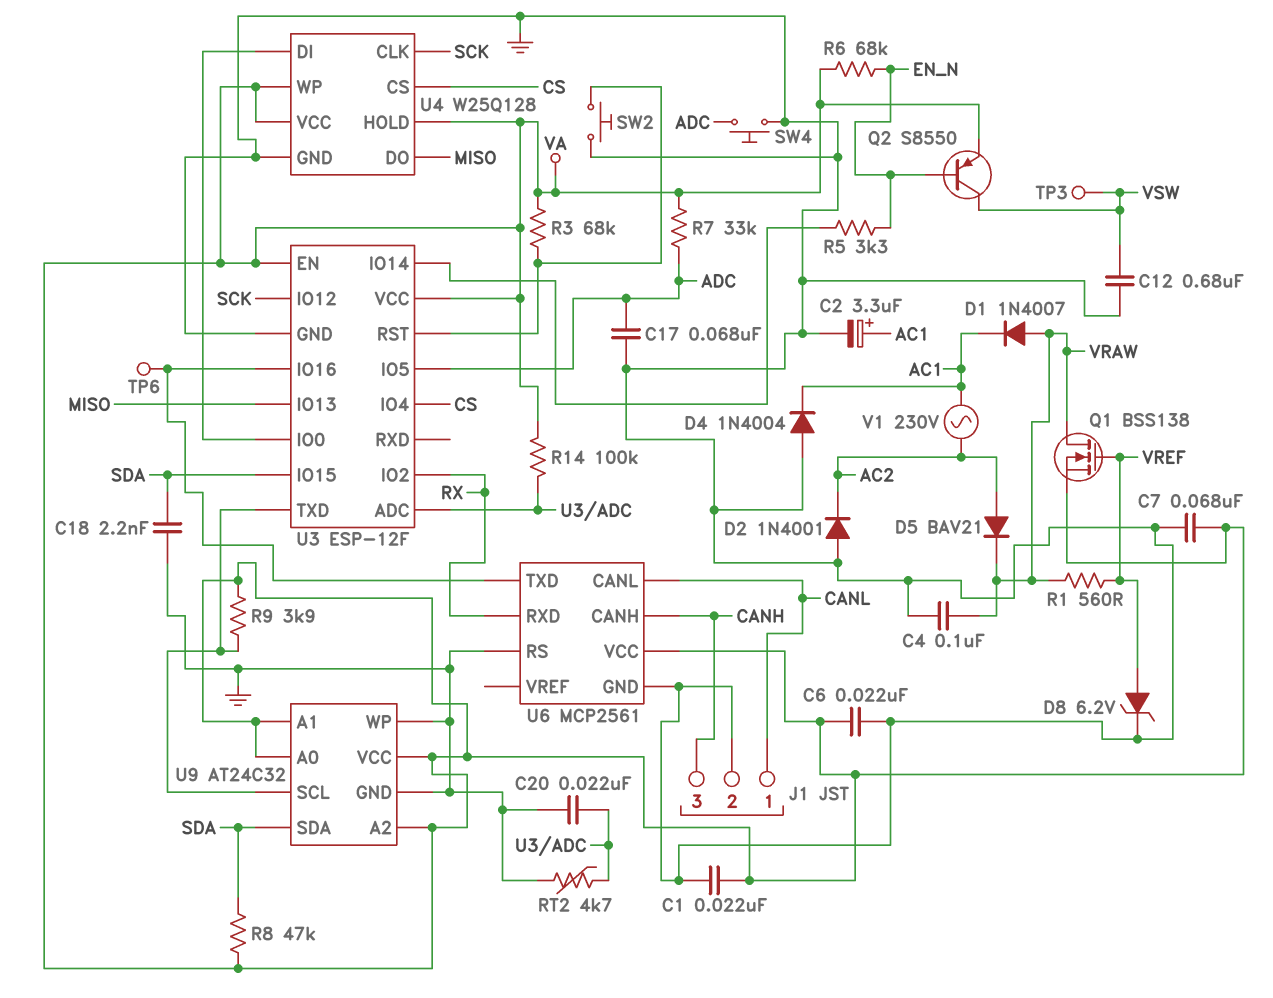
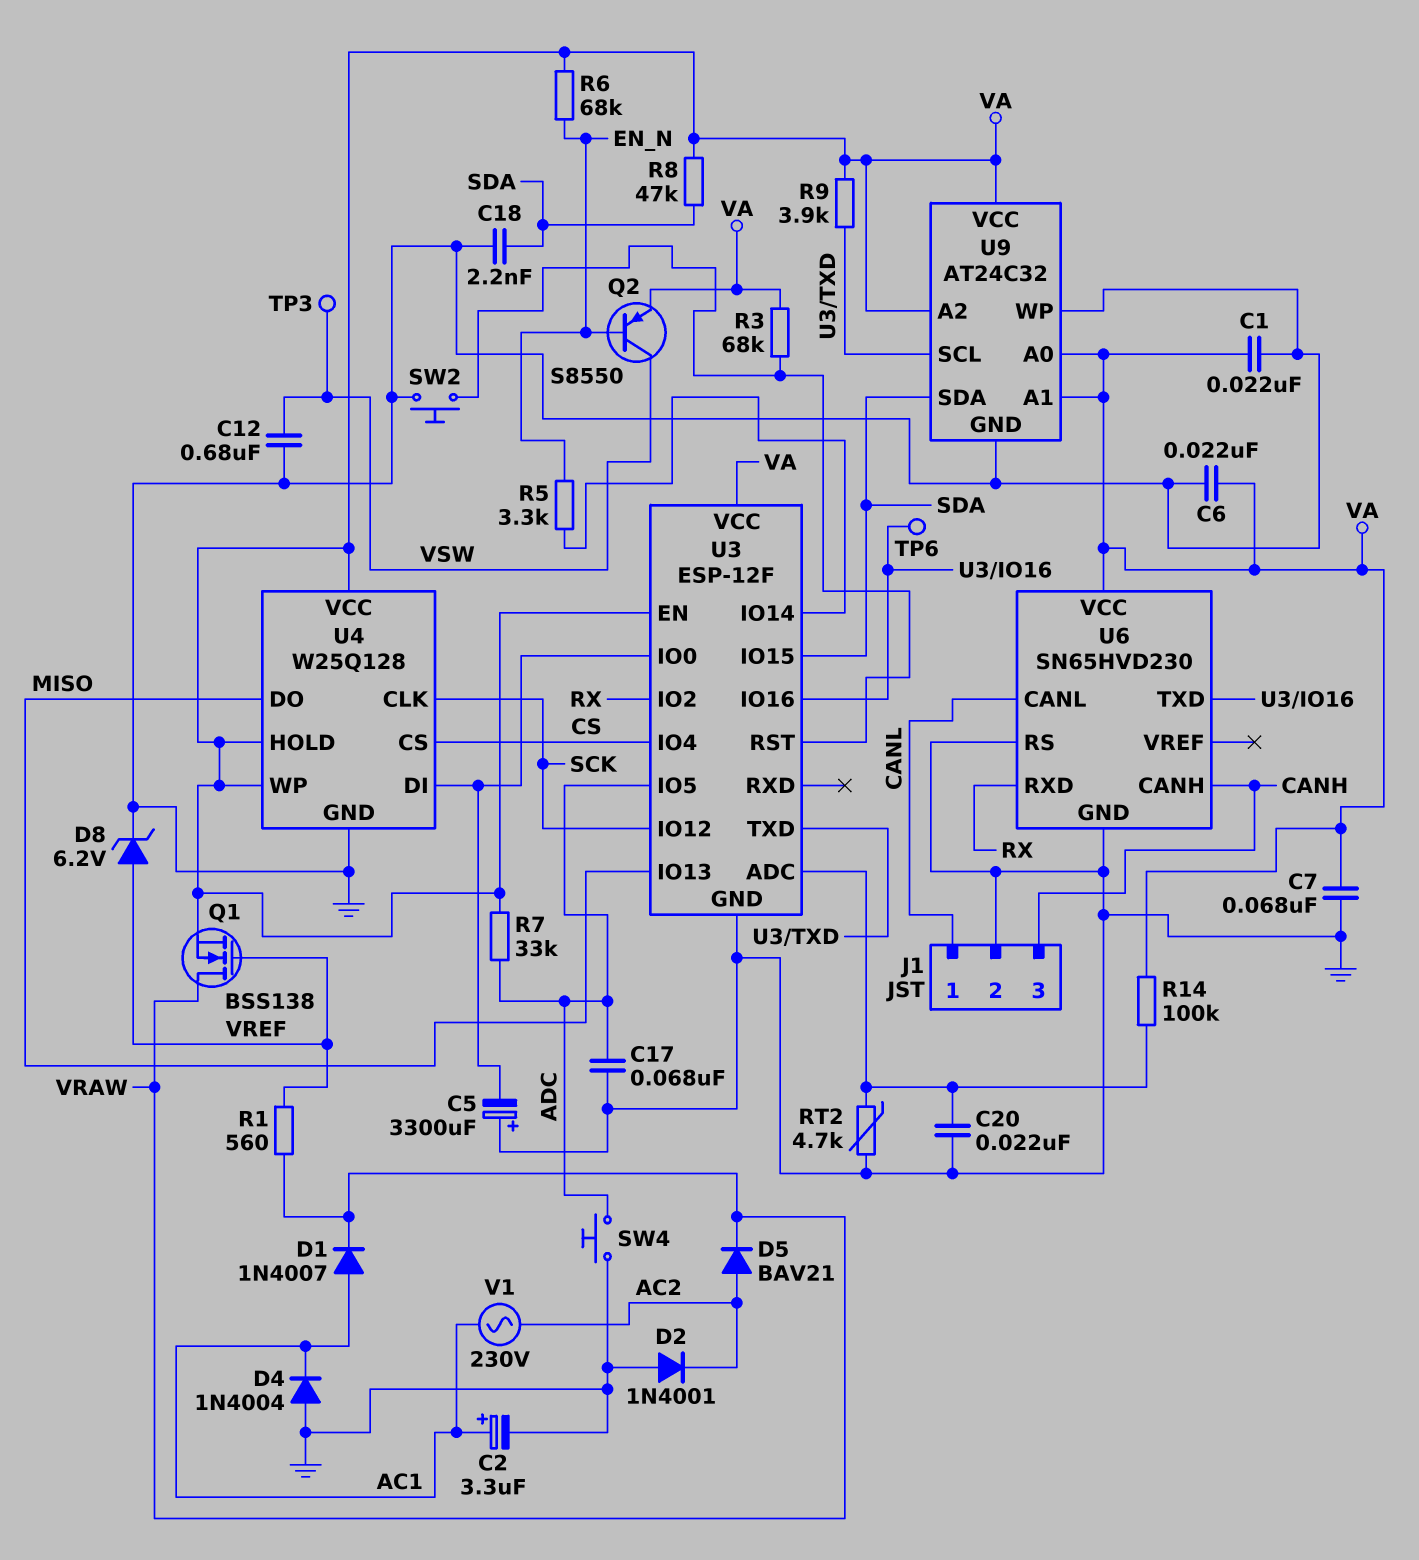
C4: 100nF (GND, VRAW) -> none
C5: none -> 3300uF (plus GND, minus U3/IO0)
D1: diode 1N4007 (A VRAW, K AC1) -> diode 1N4007 (A AC1, K VRAW)
U6: MCP2561 -> SN65HVD230

